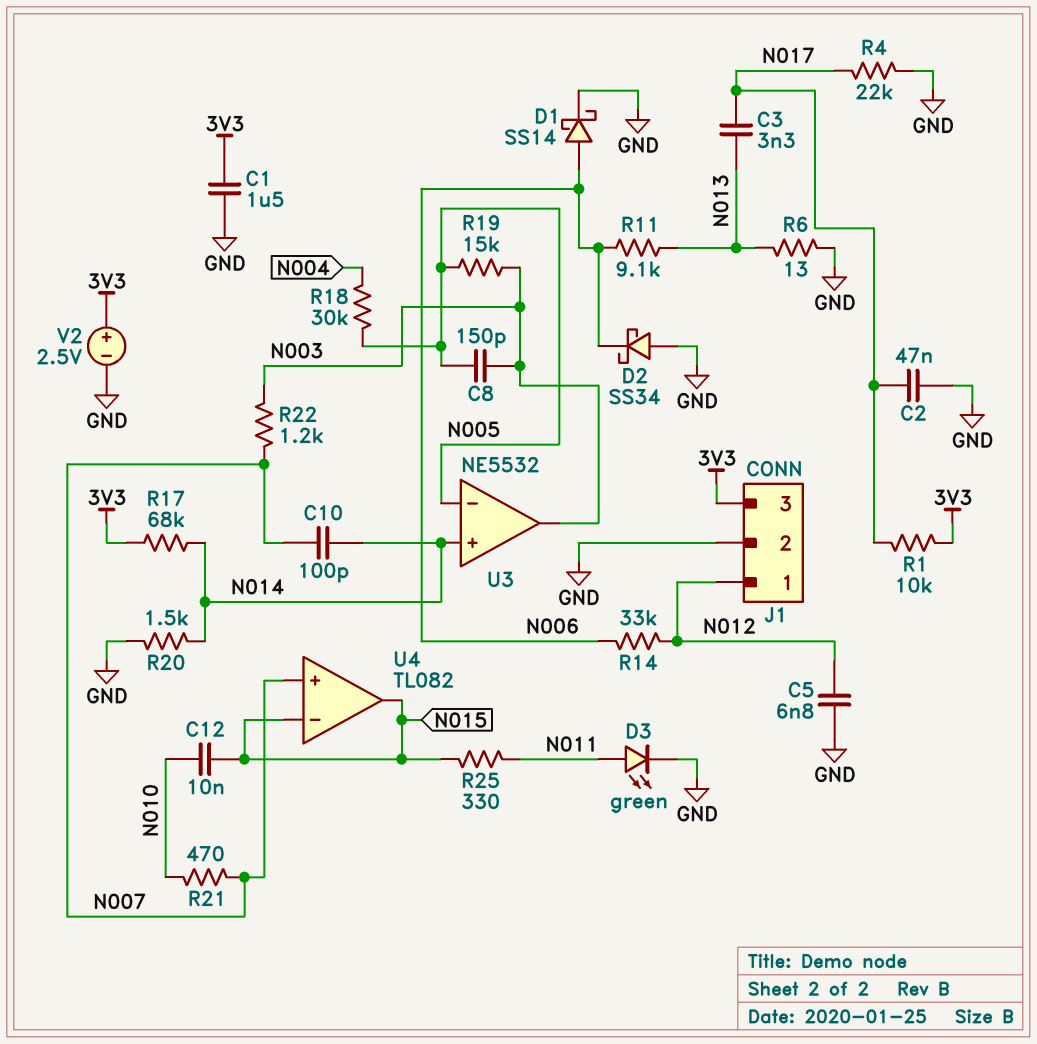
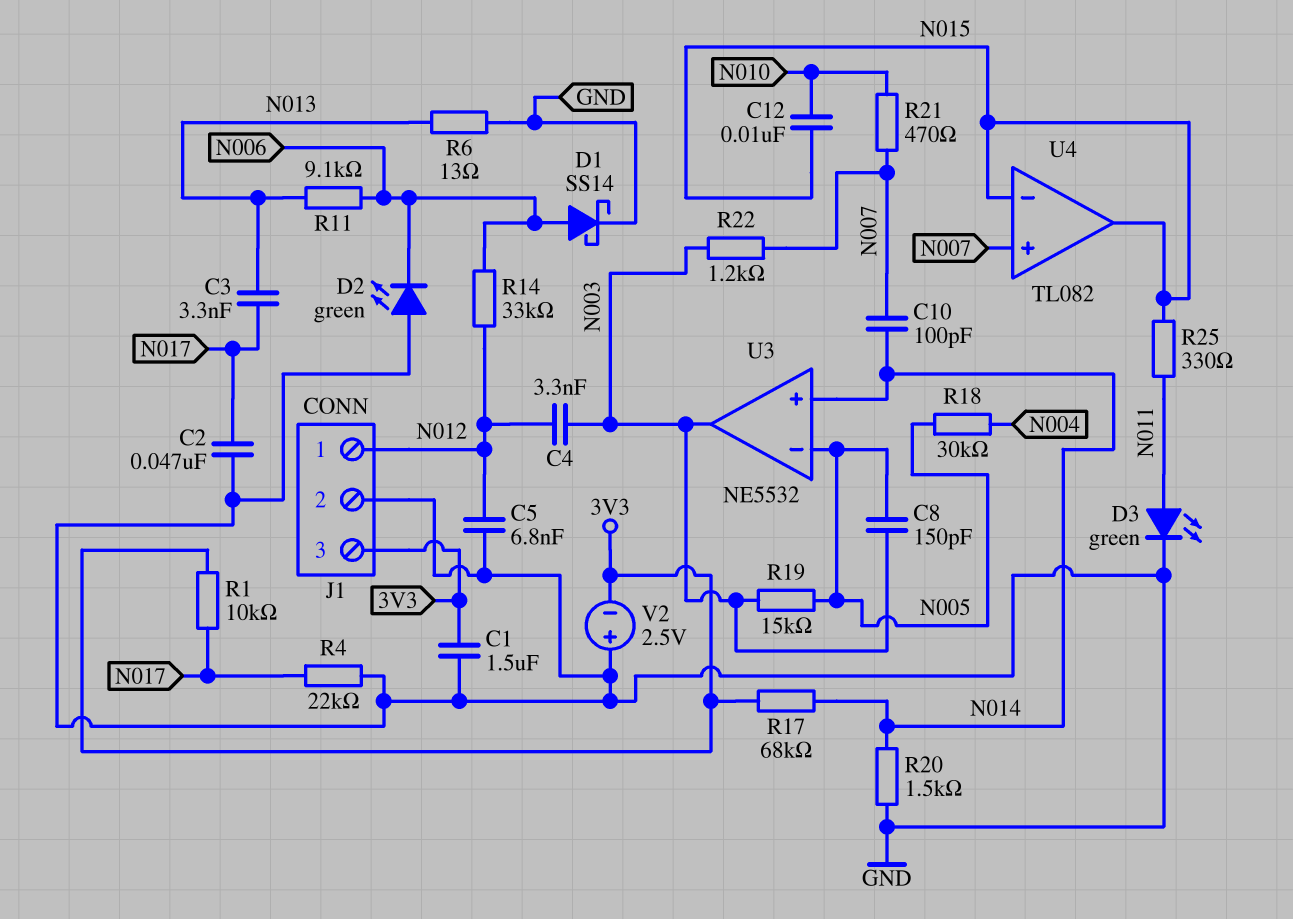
C4: none -> 3.3nF (N003, N012)
D2: schottky SS34 (A GND, K N006) -> LED green (A GND, K N006)
V2: 2.5V (plus 3V3, minus GND) -> 2.5V (plus GND, minus 3V3)

